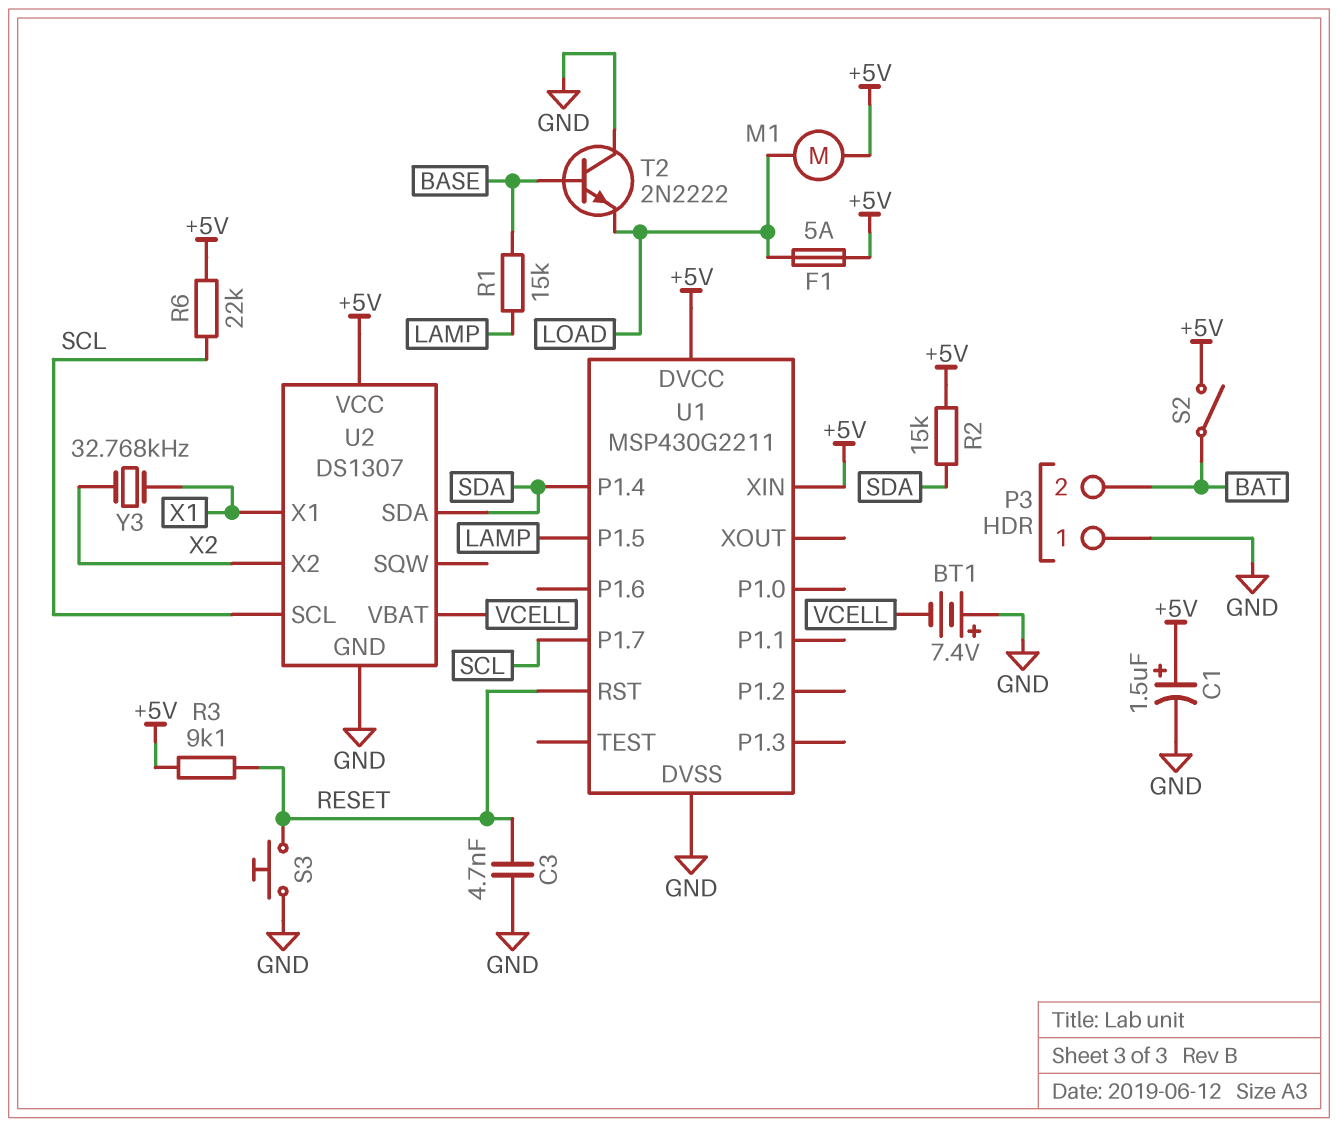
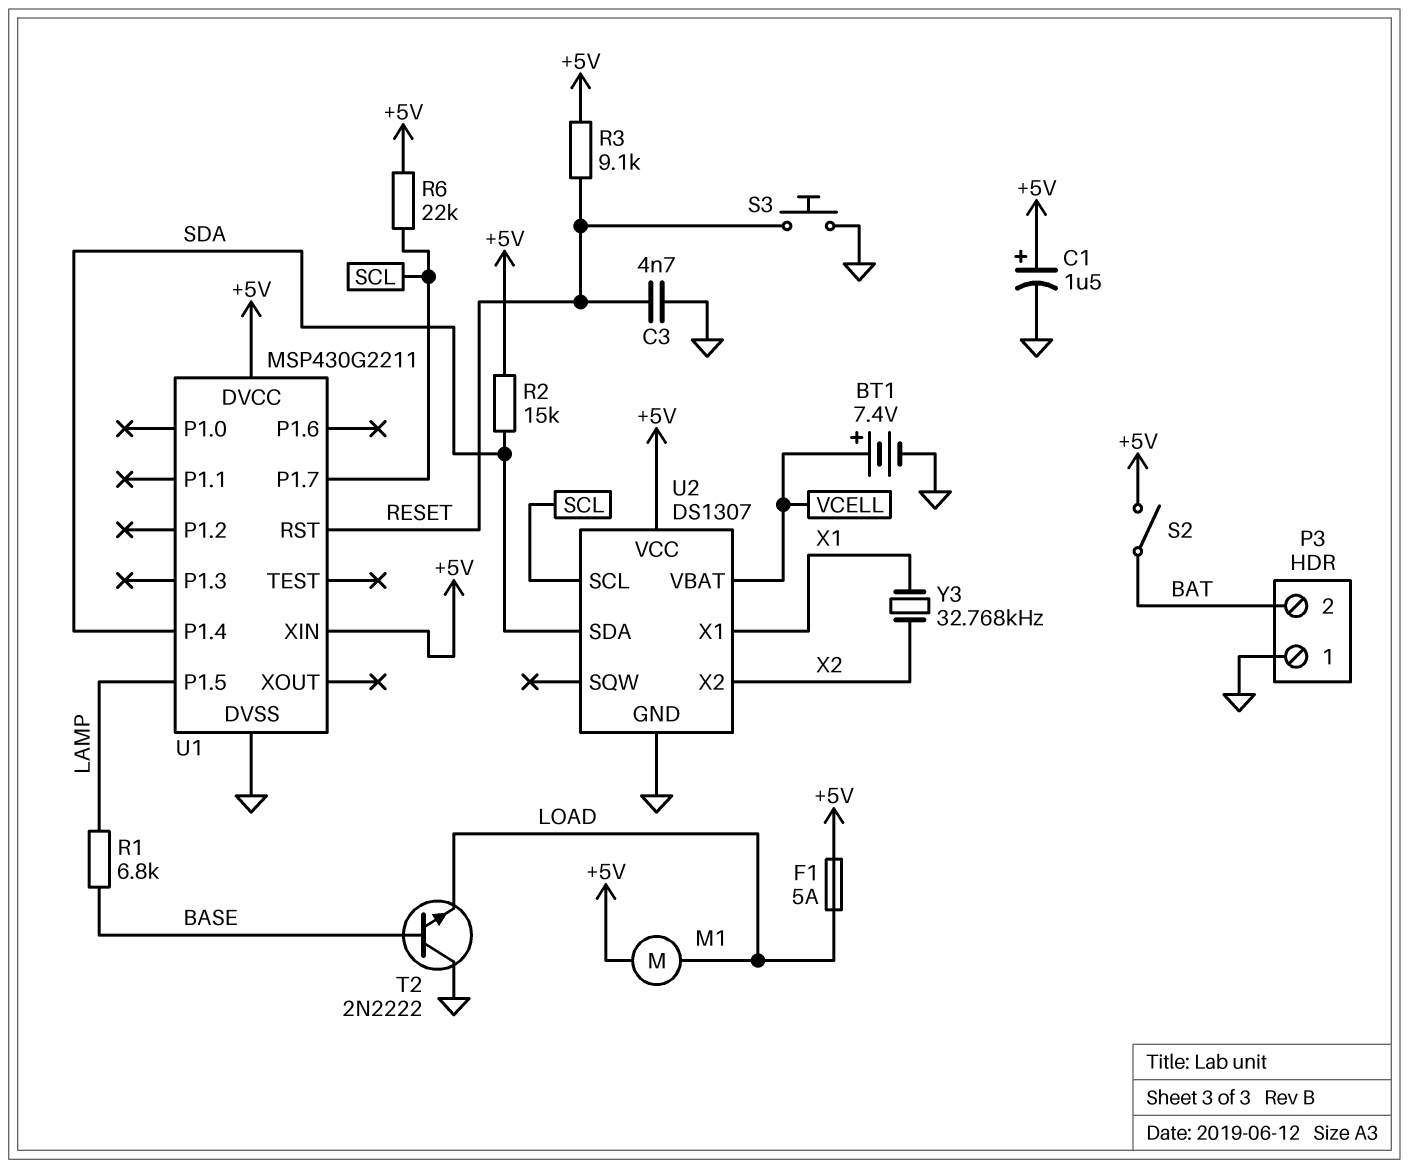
BT1: 7.4V (plus GND, minus VCELL) -> 7.4V (plus VCELL, minus GND)
R1: 15k (BASE, LAMP) -> 6.8k (BASE, LAMP)

